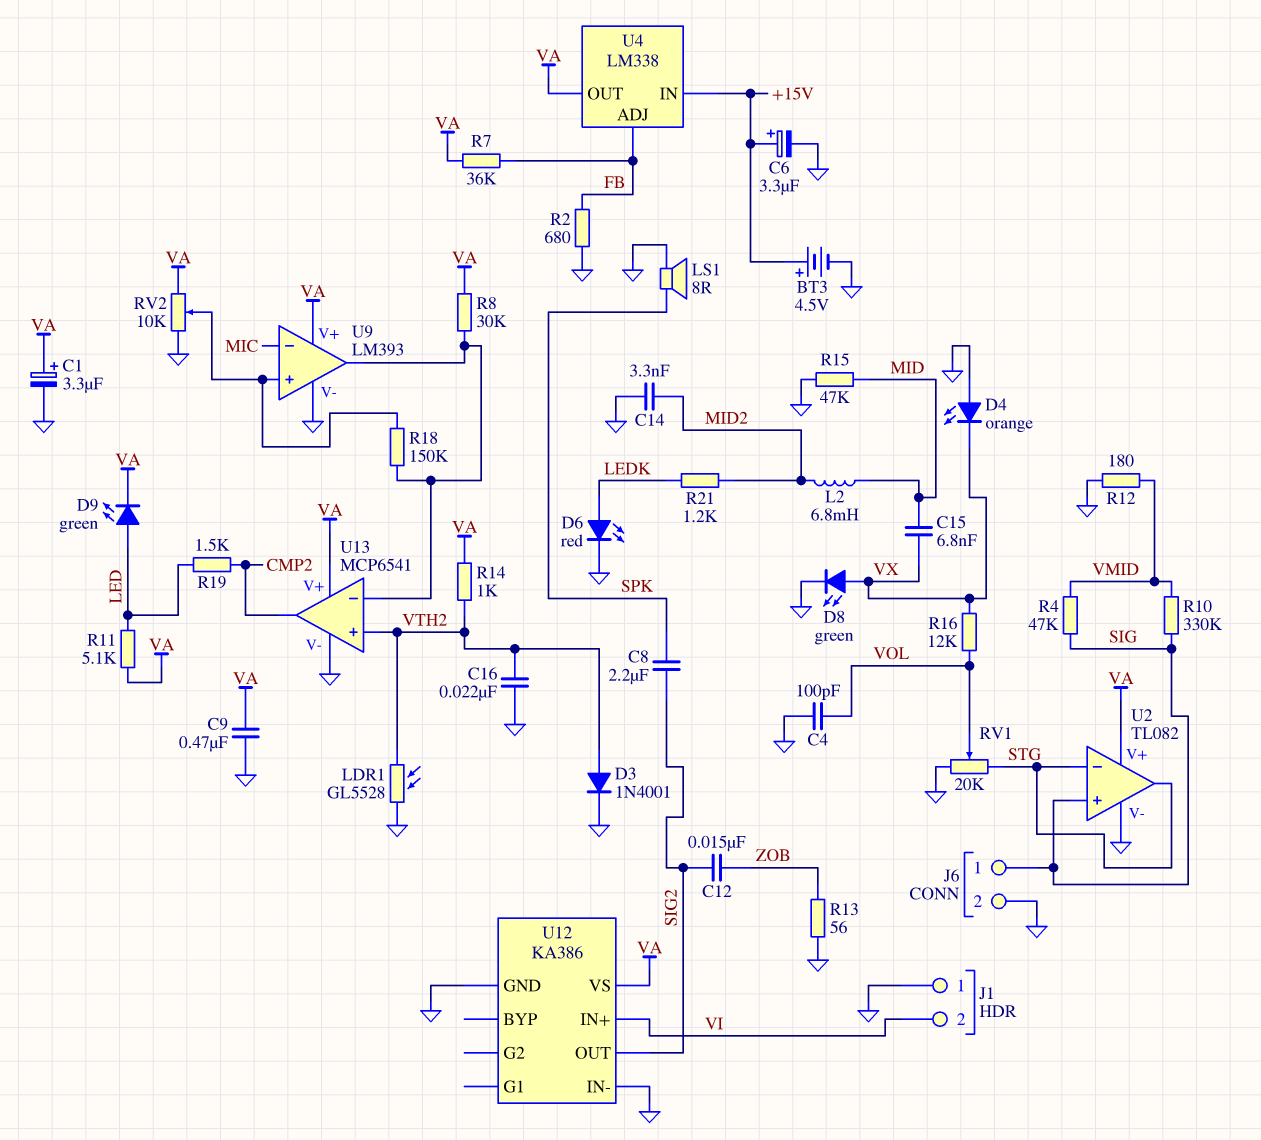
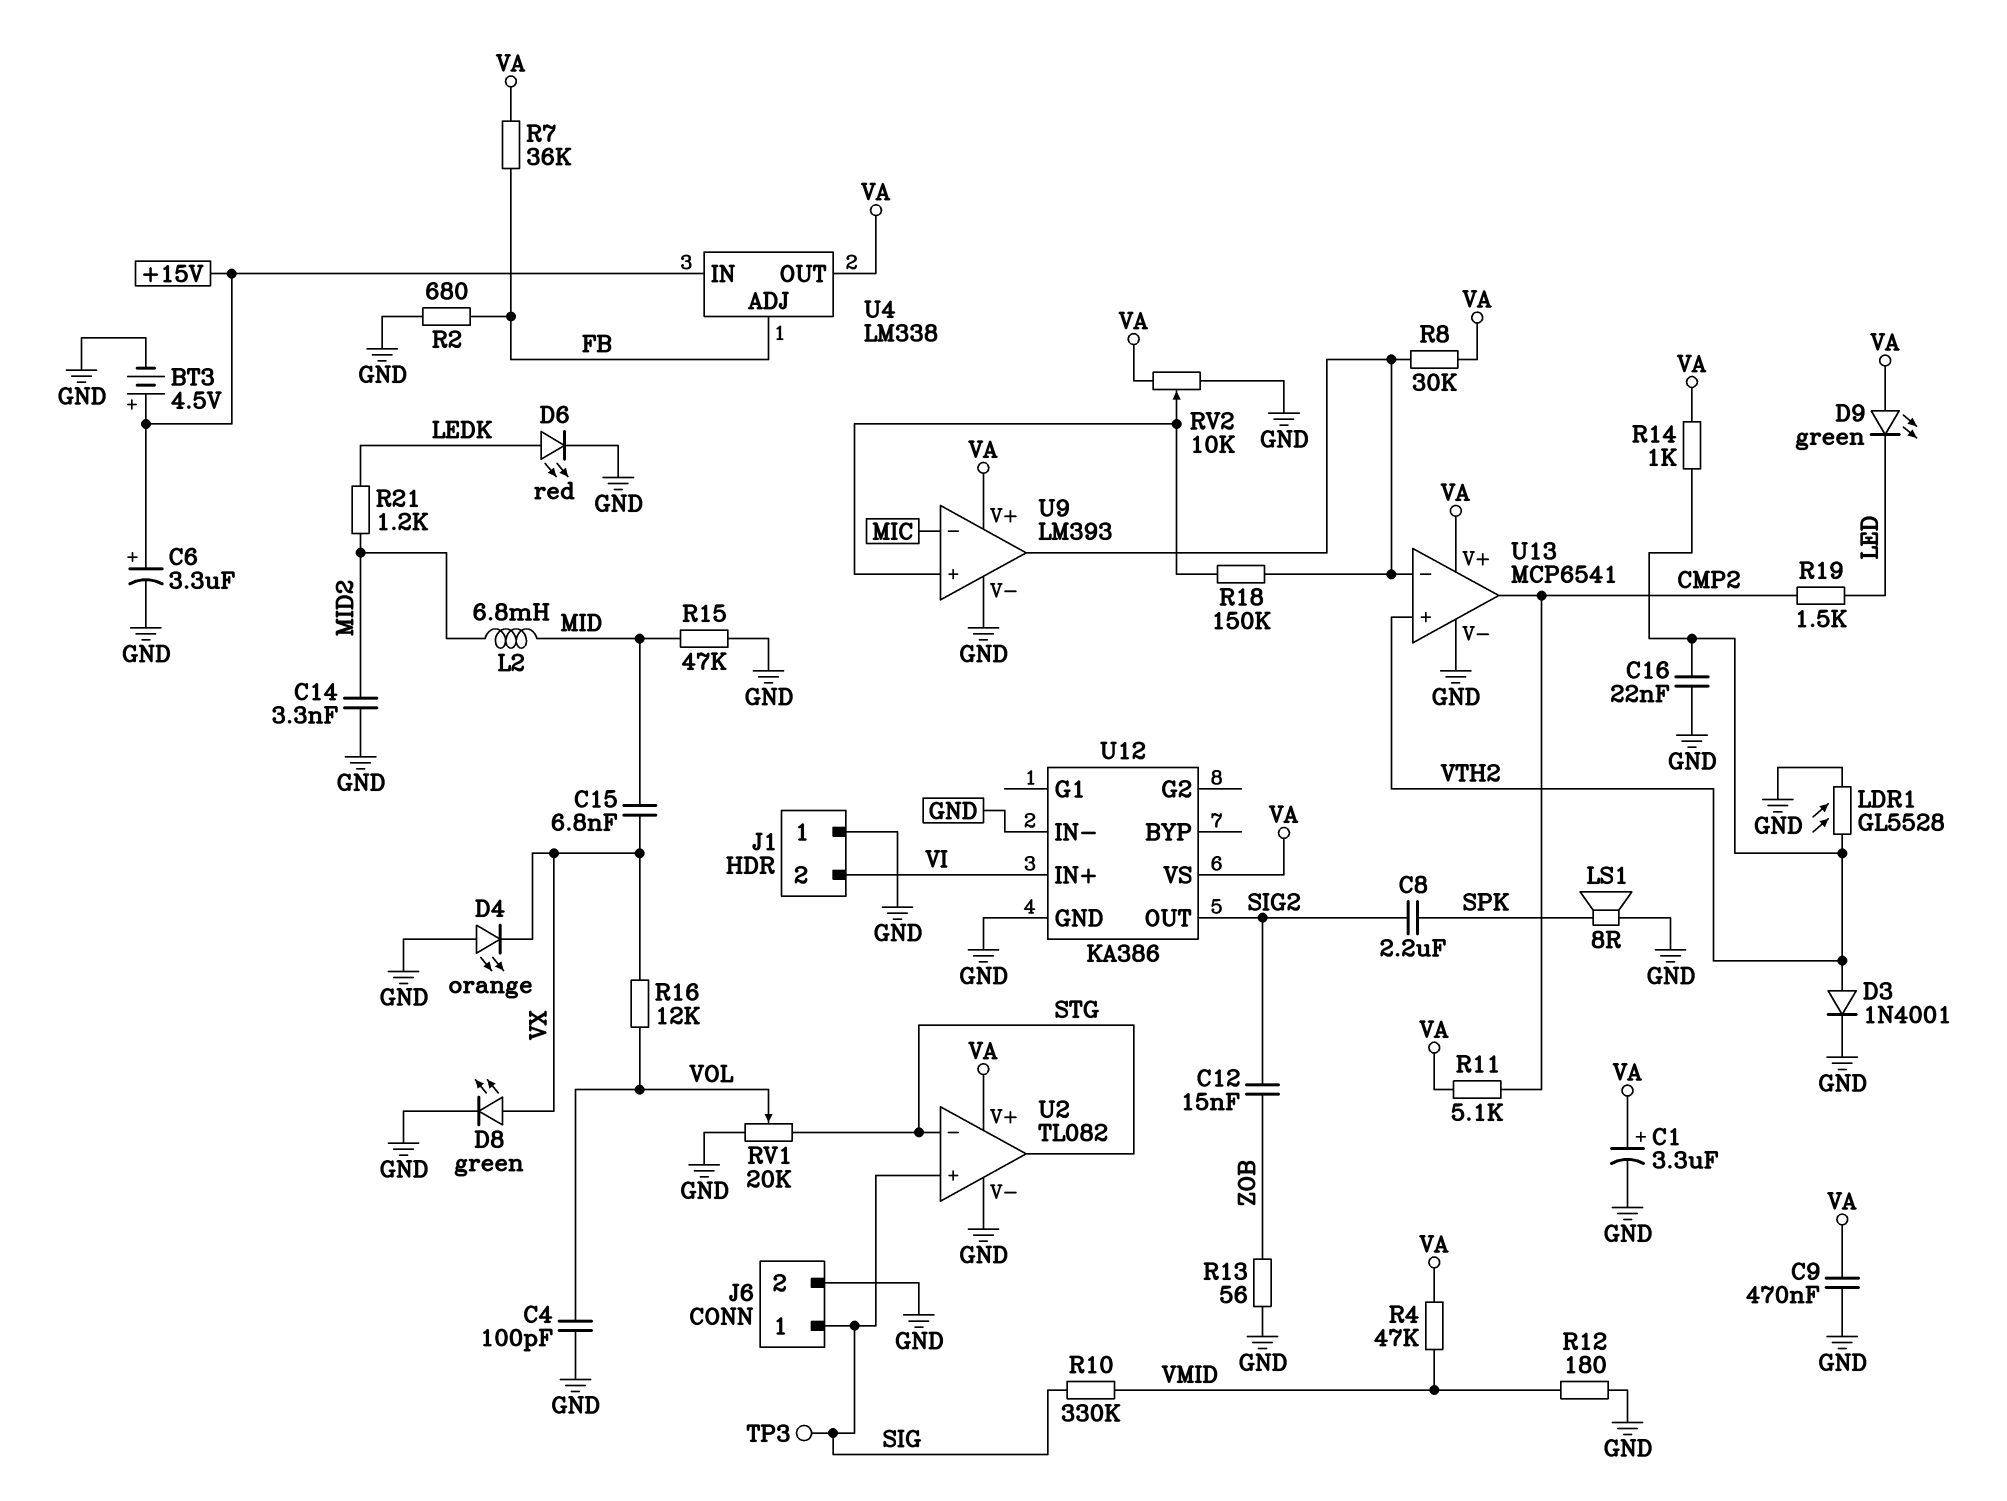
D9: LED green (A LED, K VA) -> LED green (A VA, K LED)
R4: 47k (SIG, VMID) -> 47k (VA, VMID)
R11: 5.1k (LED, VA) -> 5.1k (CMP2, VA)
TP3: none -> test point (SIG)

